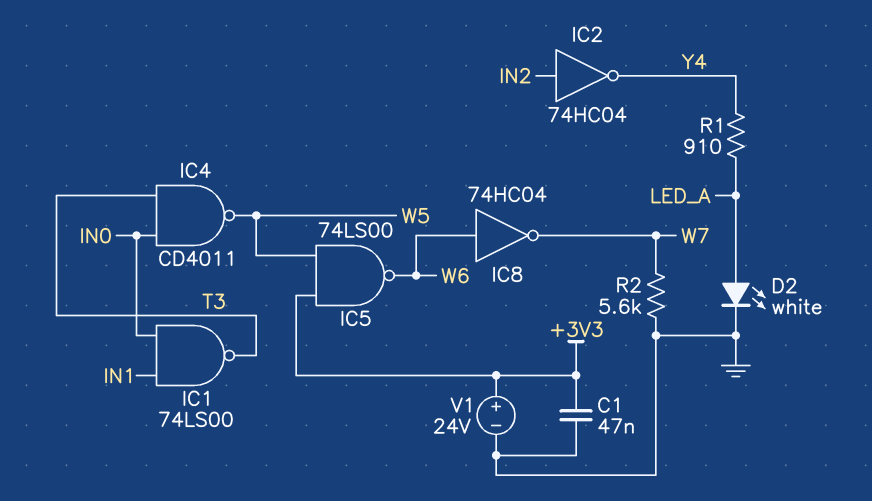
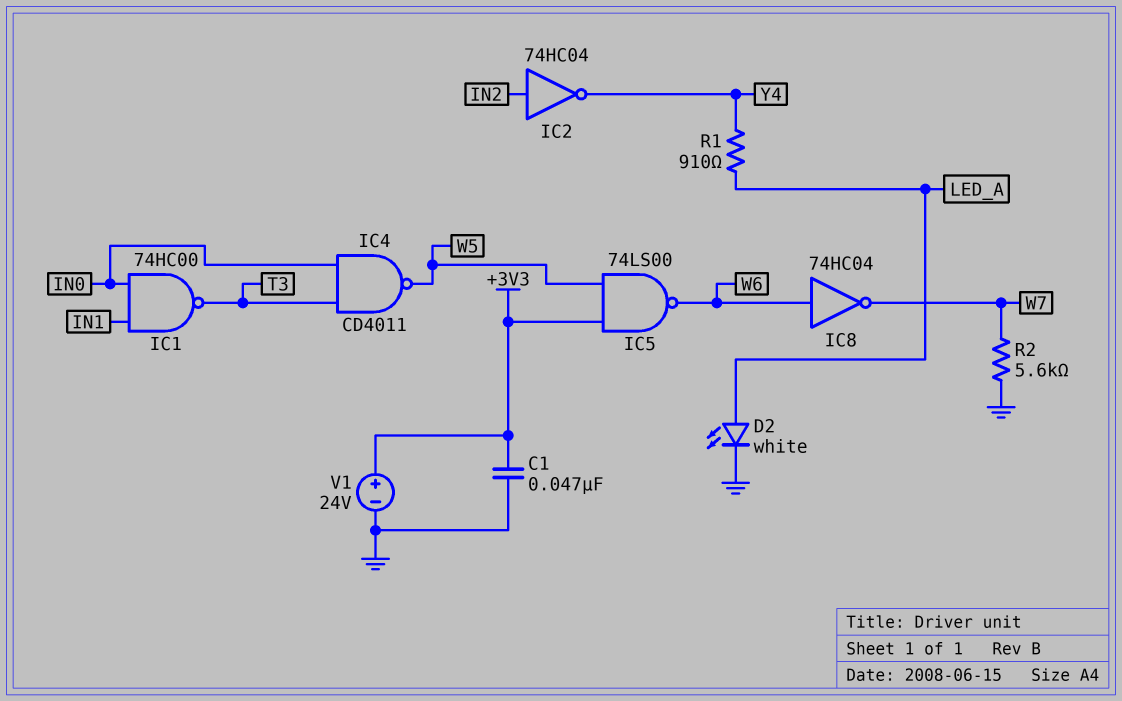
IC1: NAND 74LS00 (in IN0, in IN1, out T3) -> NAND 74HC00 (in IN0, in IN1, out T3)

